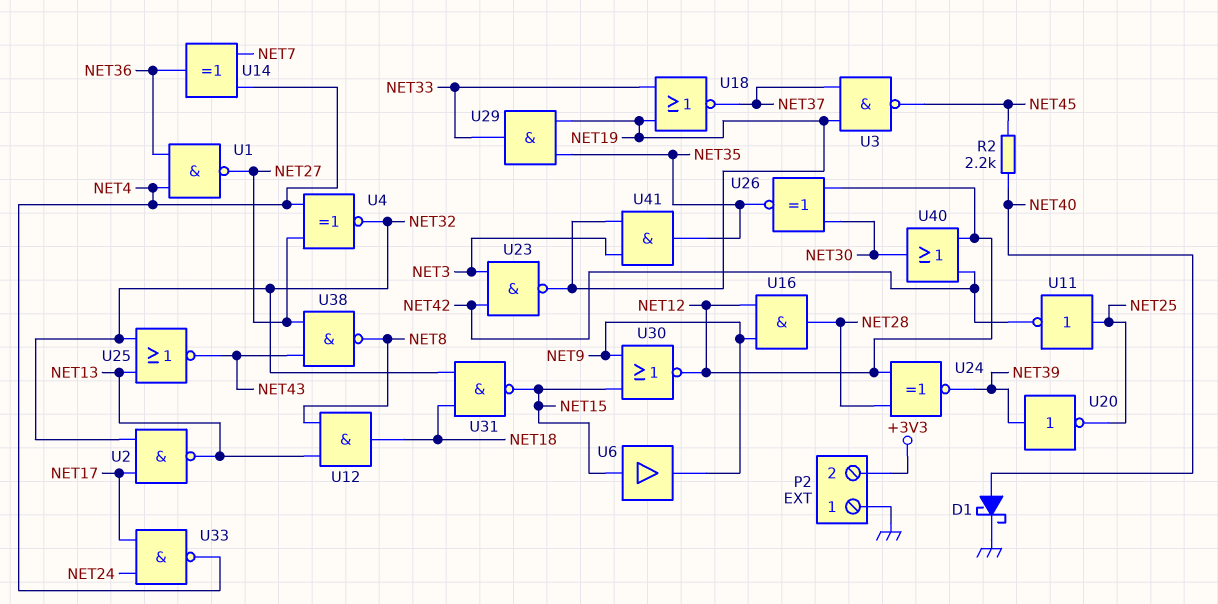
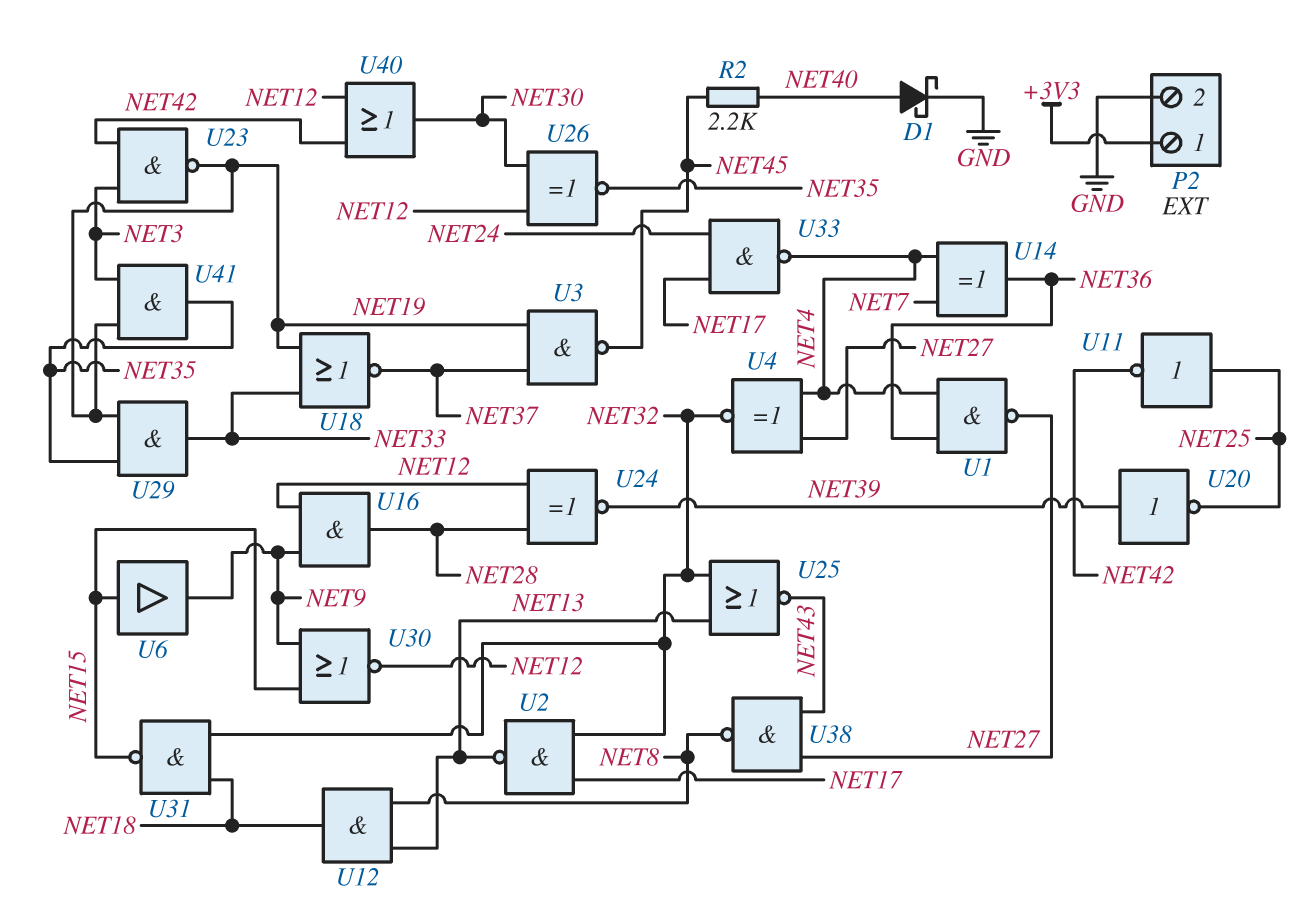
P2 pin 1: GND -> +3V3
P2 pin 2: +3V3 -> GND

